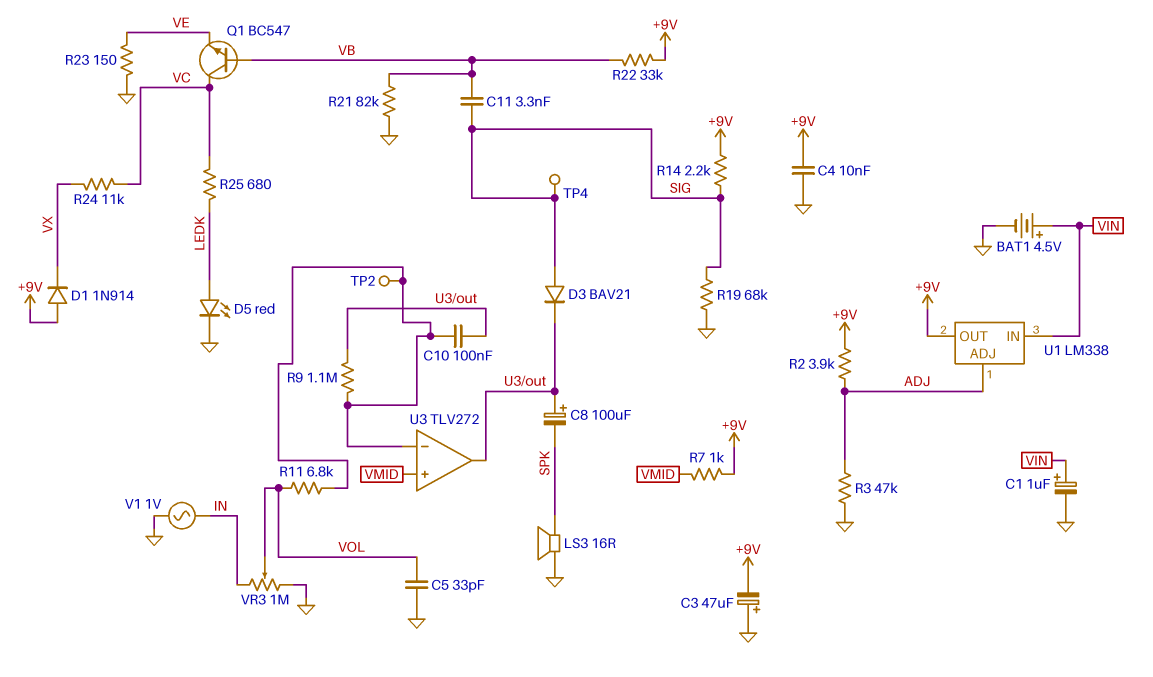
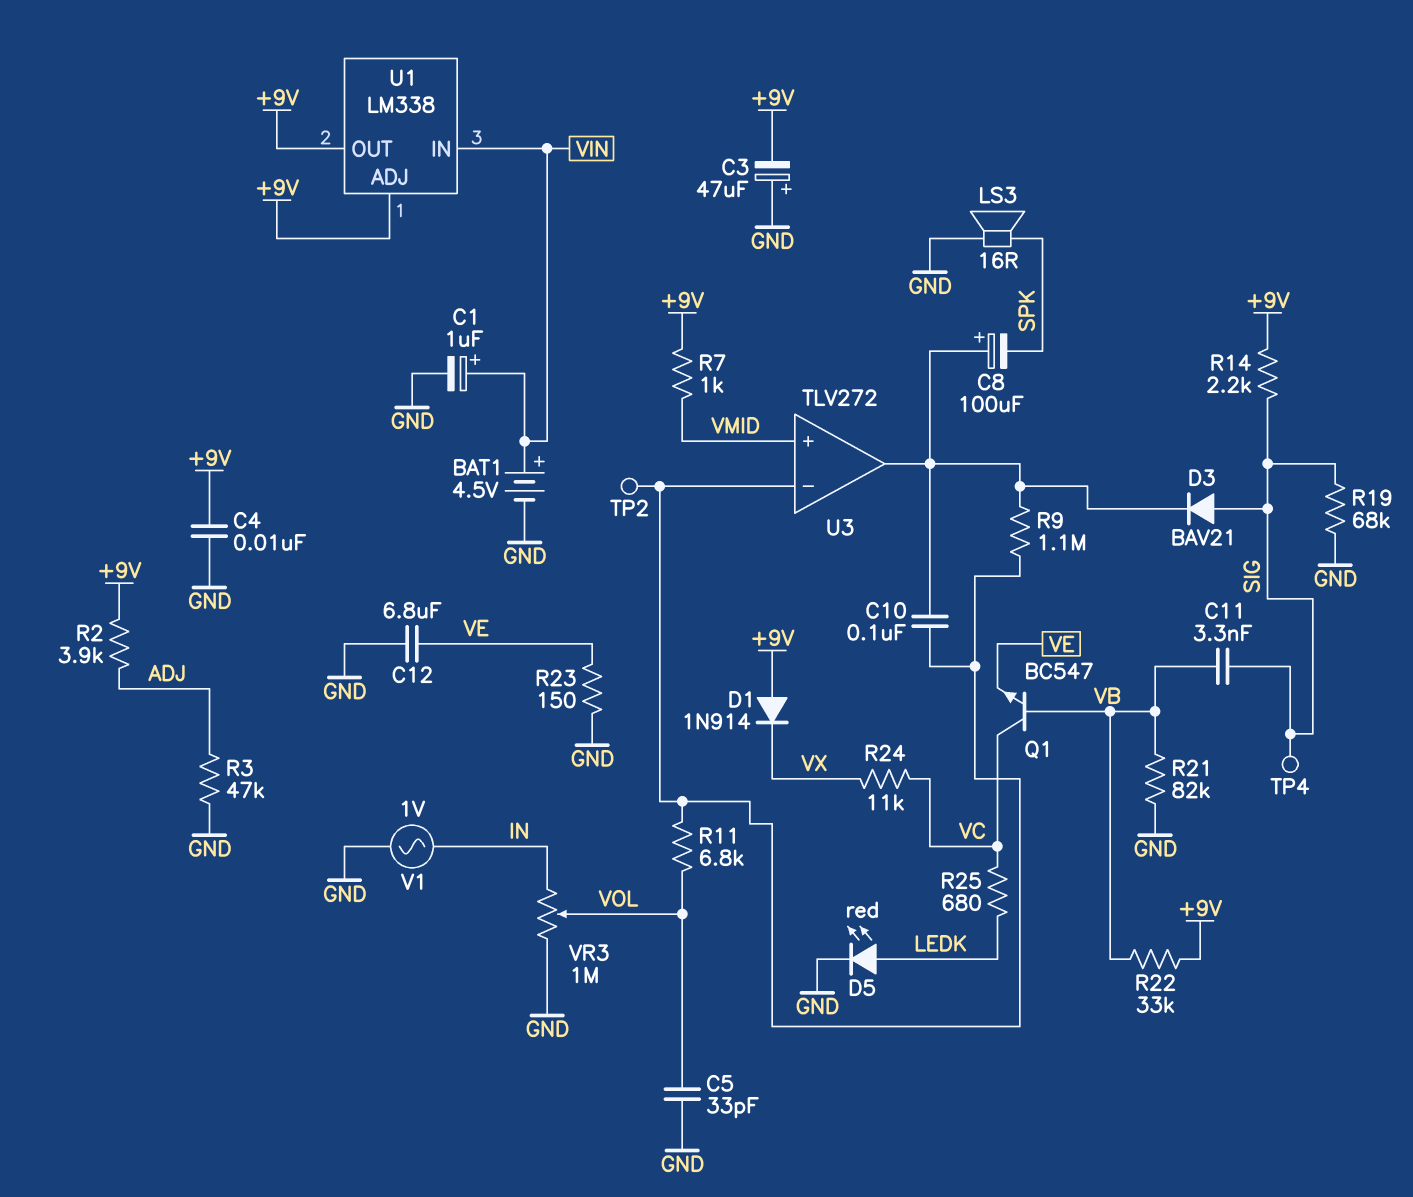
C12: none -> 6.8uF (GND, VE)
U1 pin ADJ: ADJ -> +9V

